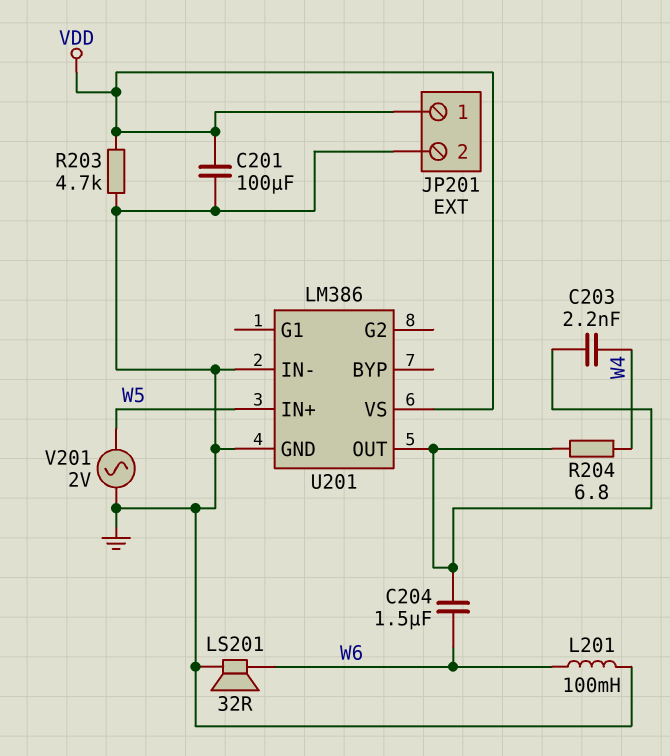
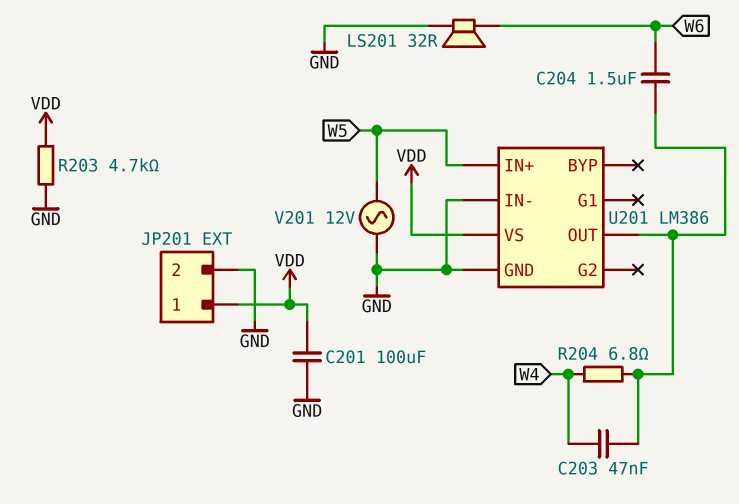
C203: 2.2nF (U201/OUT, W4) -> 47nF (U201/OUT, W4)
L201: 100mH (GND, W6) -> none
V201: AC 2V (GND, W5) -> AC 12V (GND, W5)

